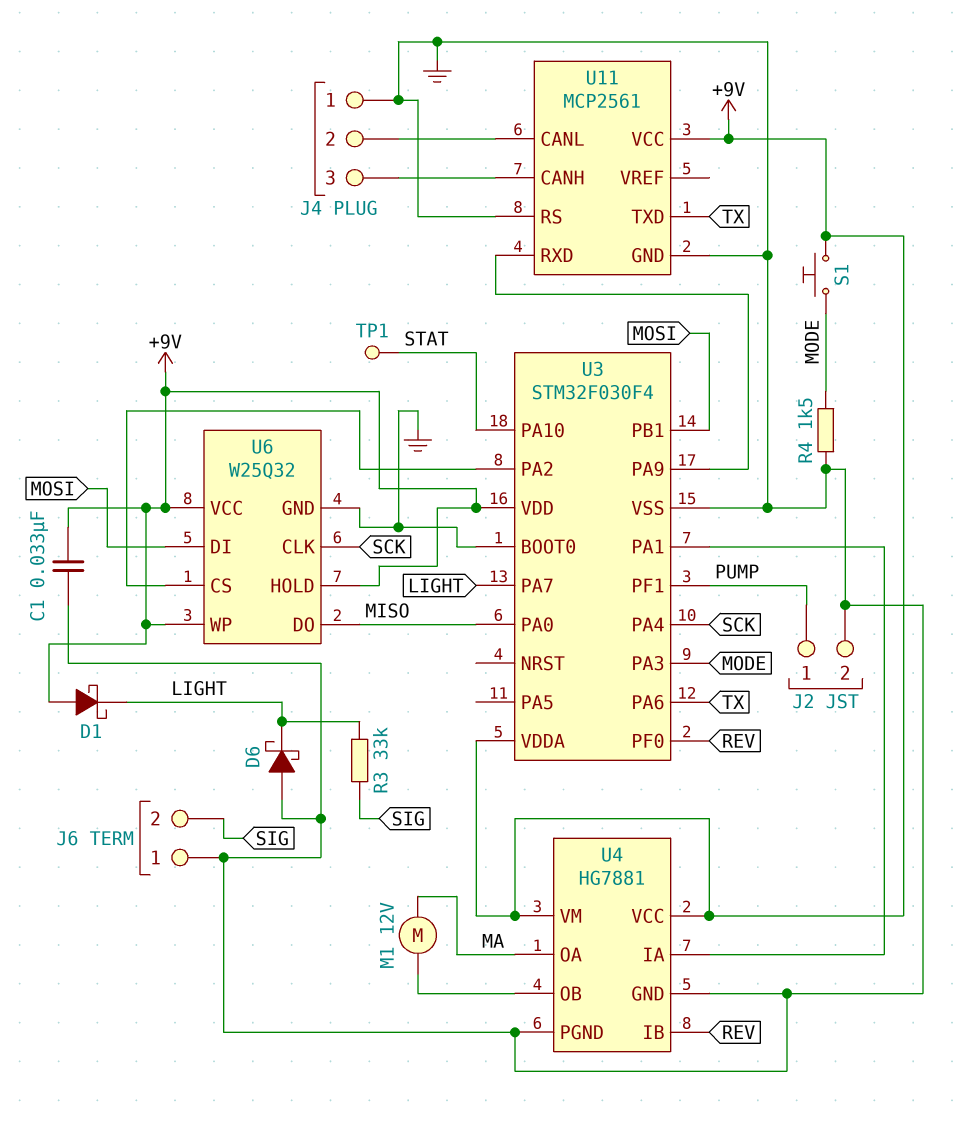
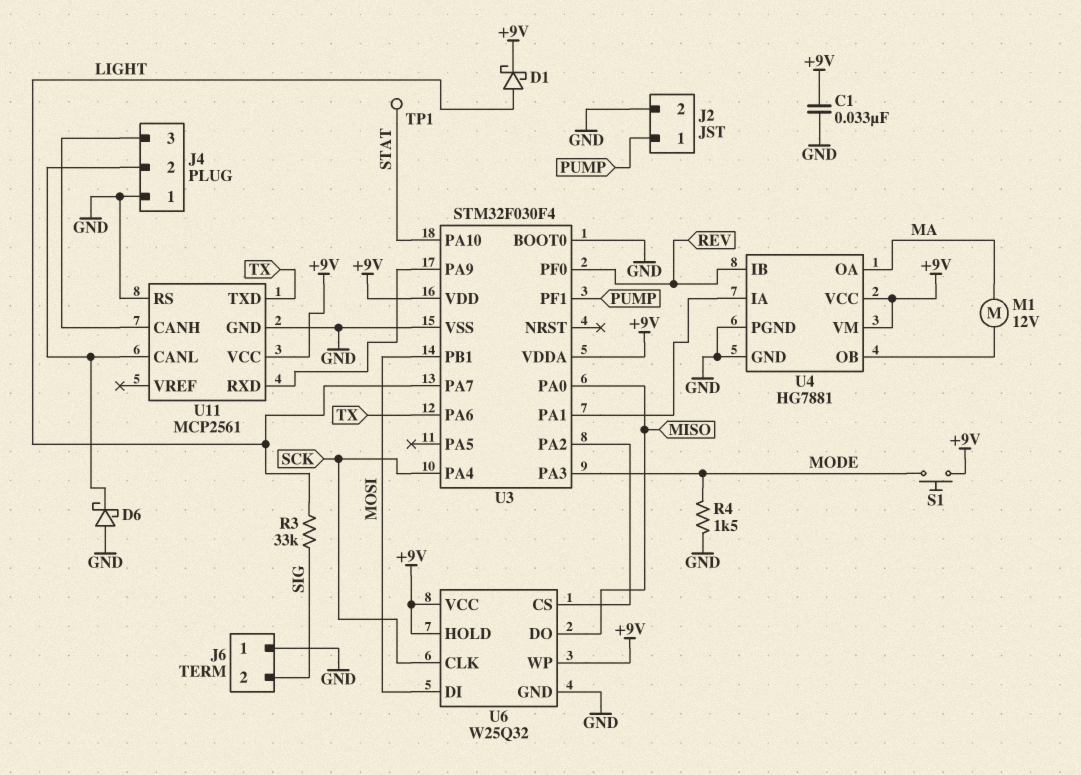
D1: schottky (A +9V, K LIGHT) -> schottky (A LIGHT, K +9V)
D6: schottky (A GND, K LIGHT) -> schottky (A GND, K J4/2)

